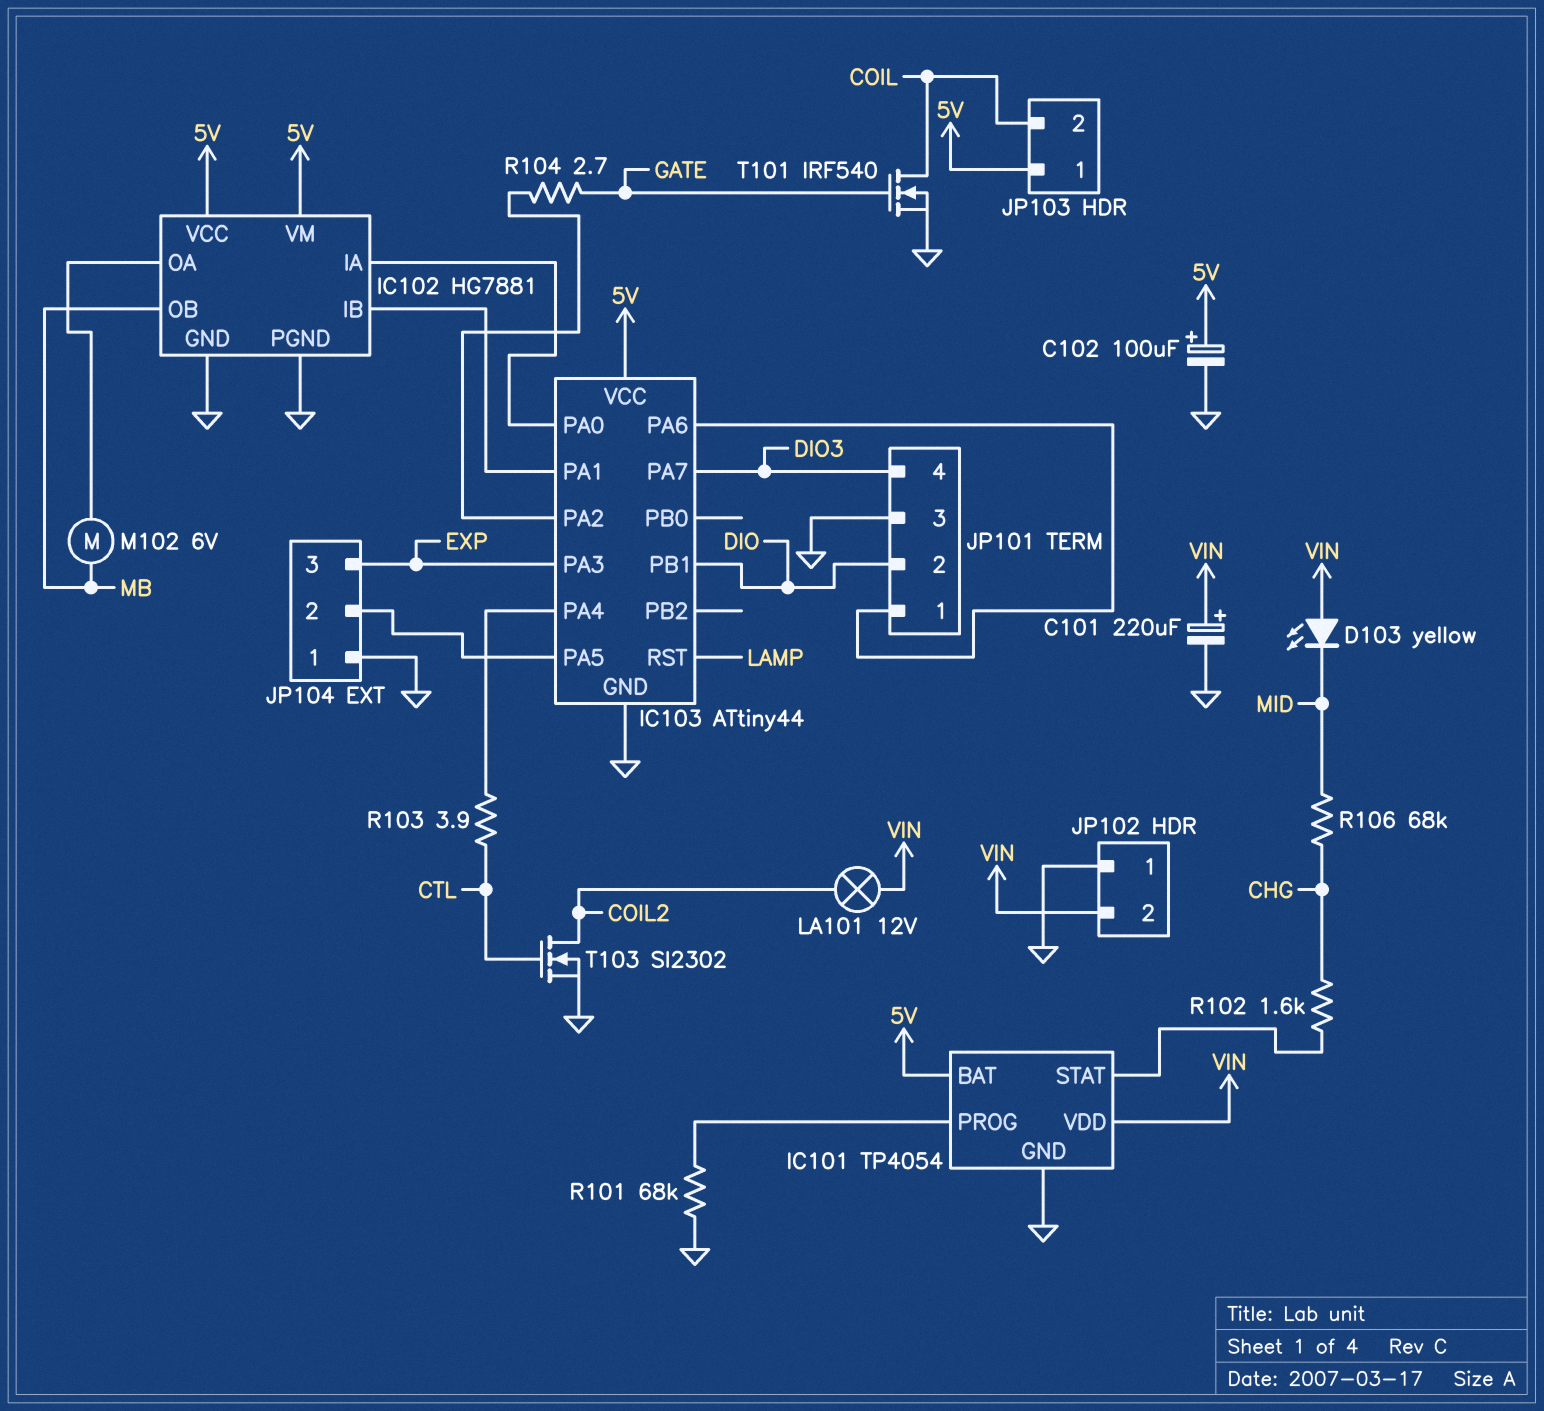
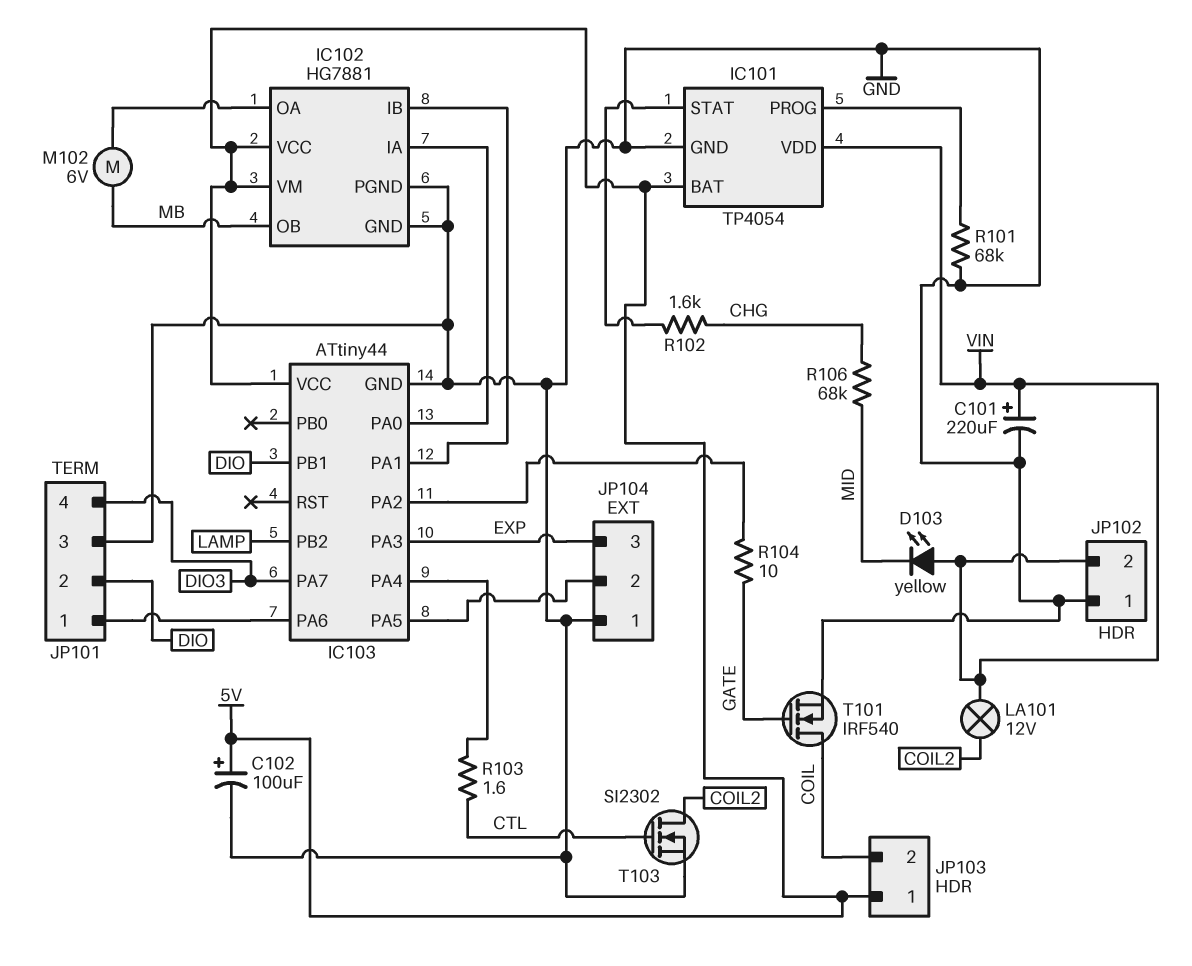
IC103 pin PB2: none -> LAMP
IC103 pin RST: LAMP -> none
R103: 3.9 (CTL, IC103/PA4) -> 1.6 (CTL, IC103/PA4)
R104: 2.7 (GATE, IC103/PA2) -> 10 (GATE, IC103/PA2)

